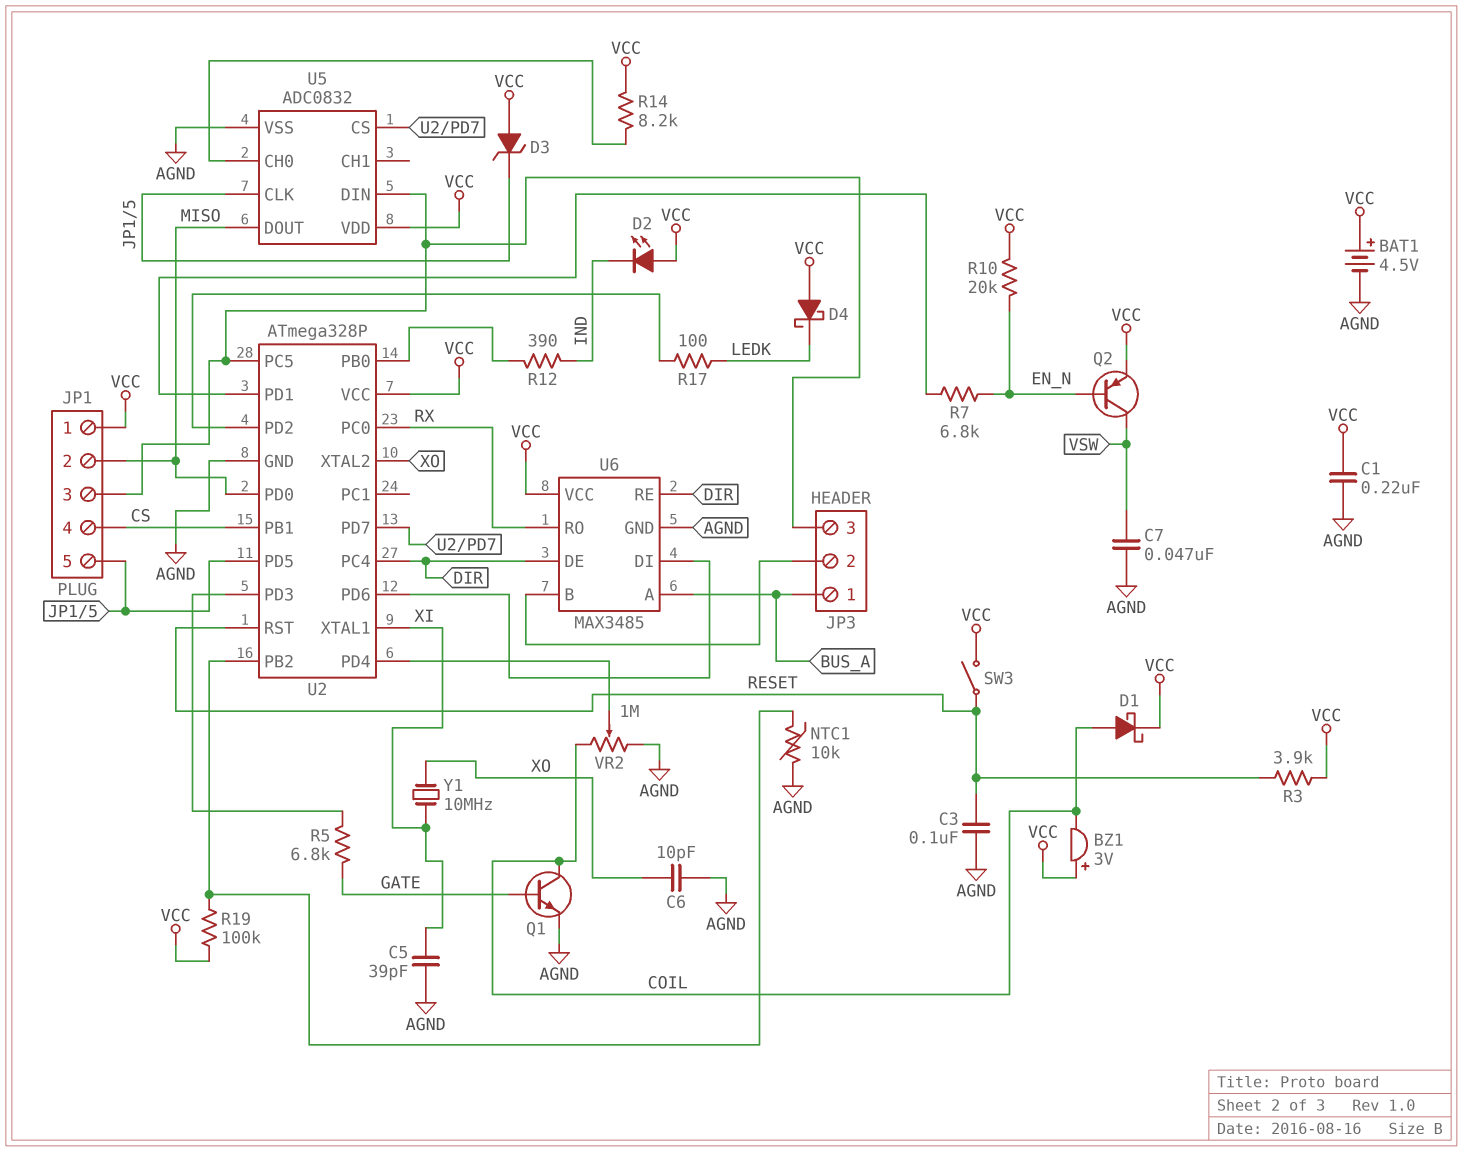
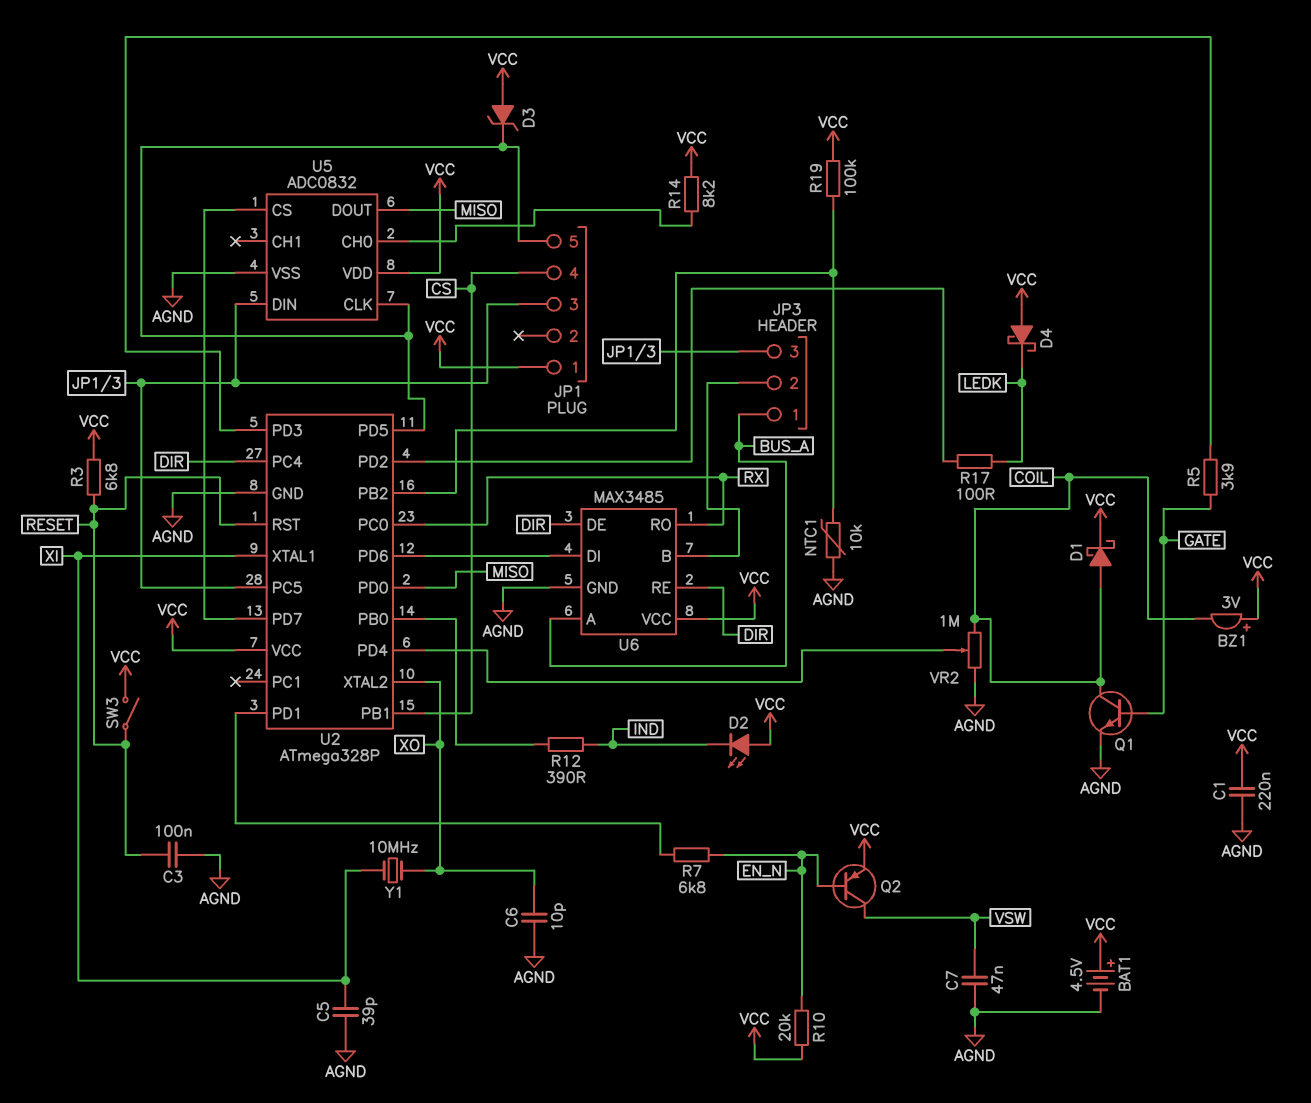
JP1 pin 2: MISO -> none
R3: 3.9k (RESET, VCC) -> 6.8k (RESET, VCC)
R5: 6.8k (GATE, U2/PD3) -> 3.9k (GATE, U2/PD3)

